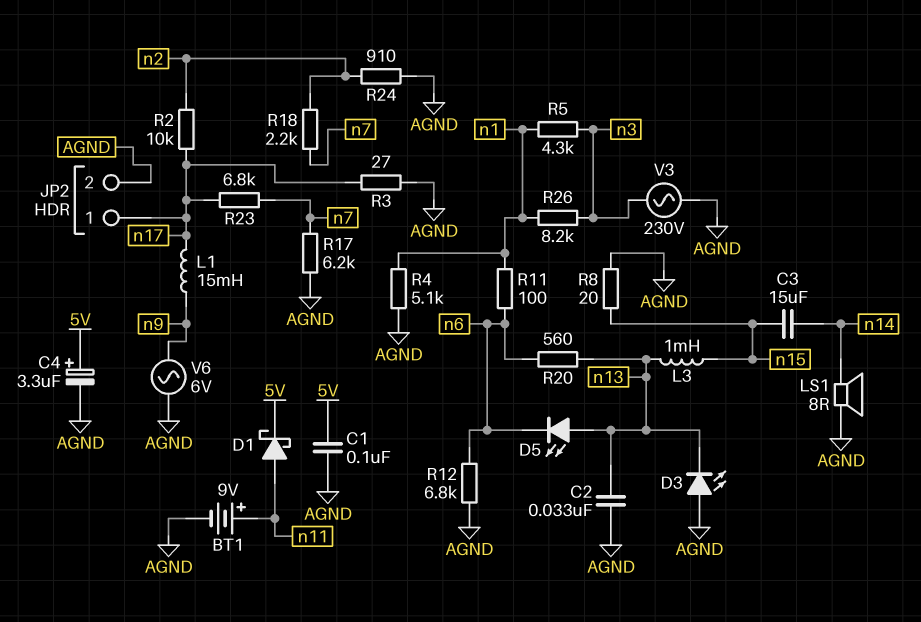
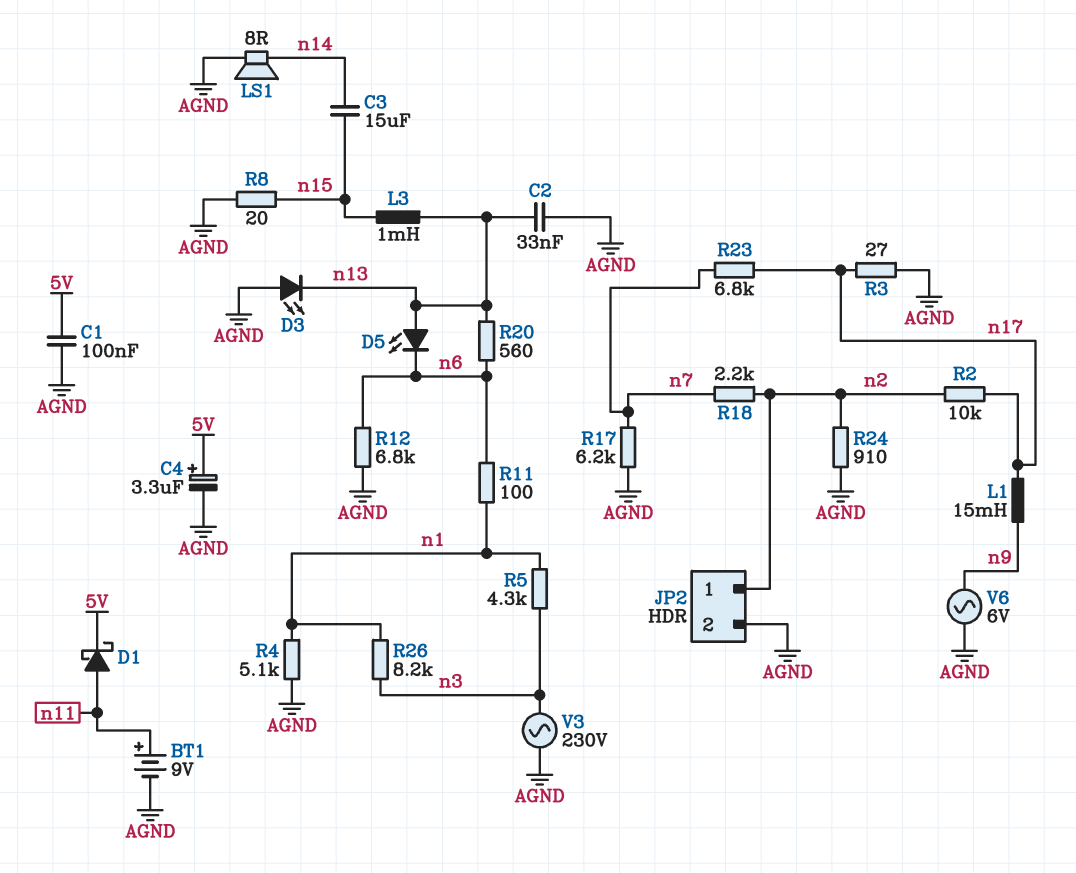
JP2 pin 1: n17 -> n2

